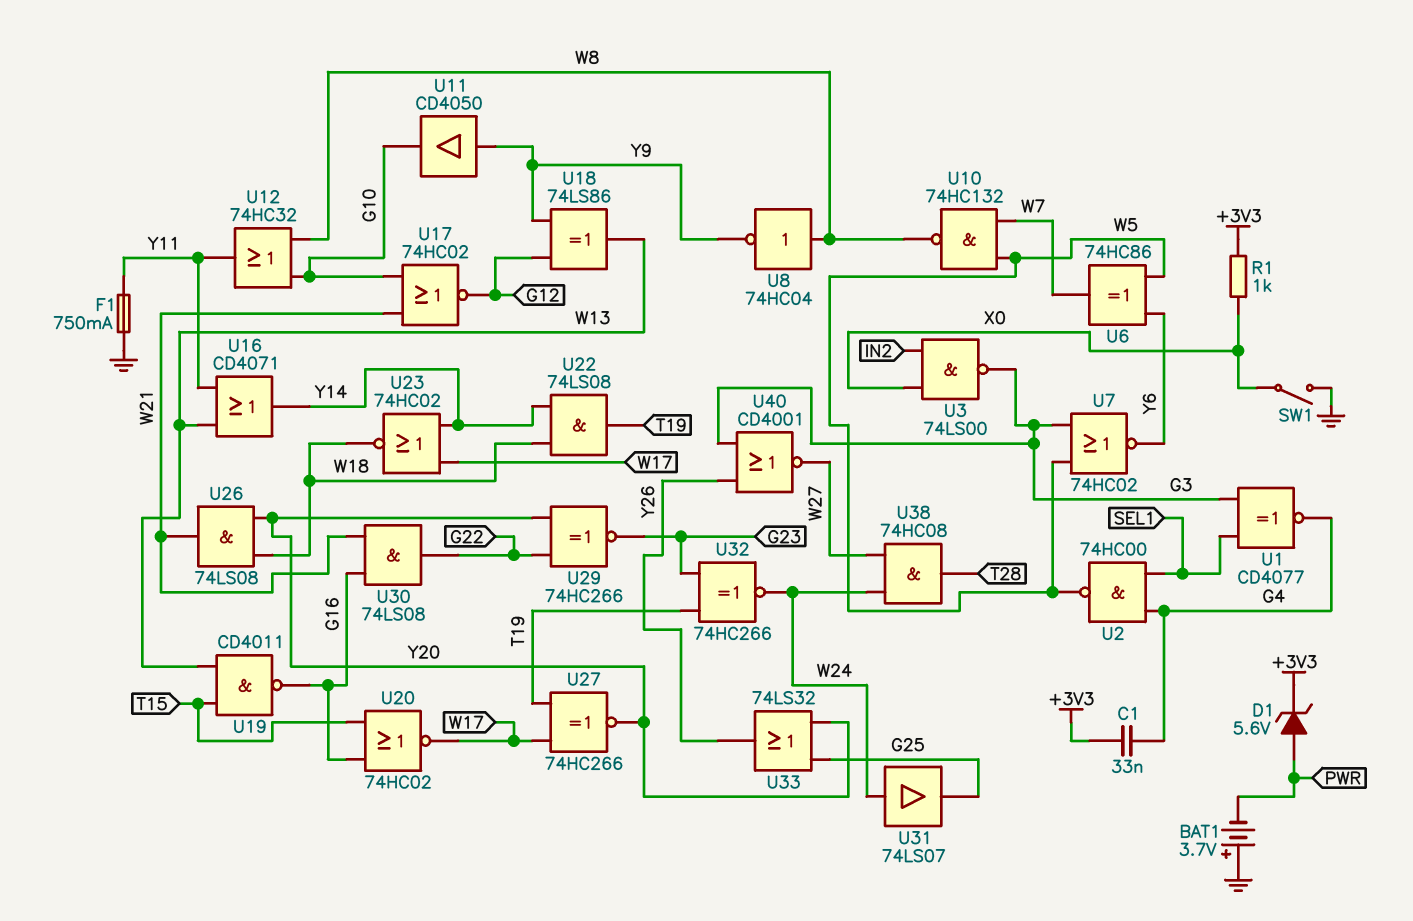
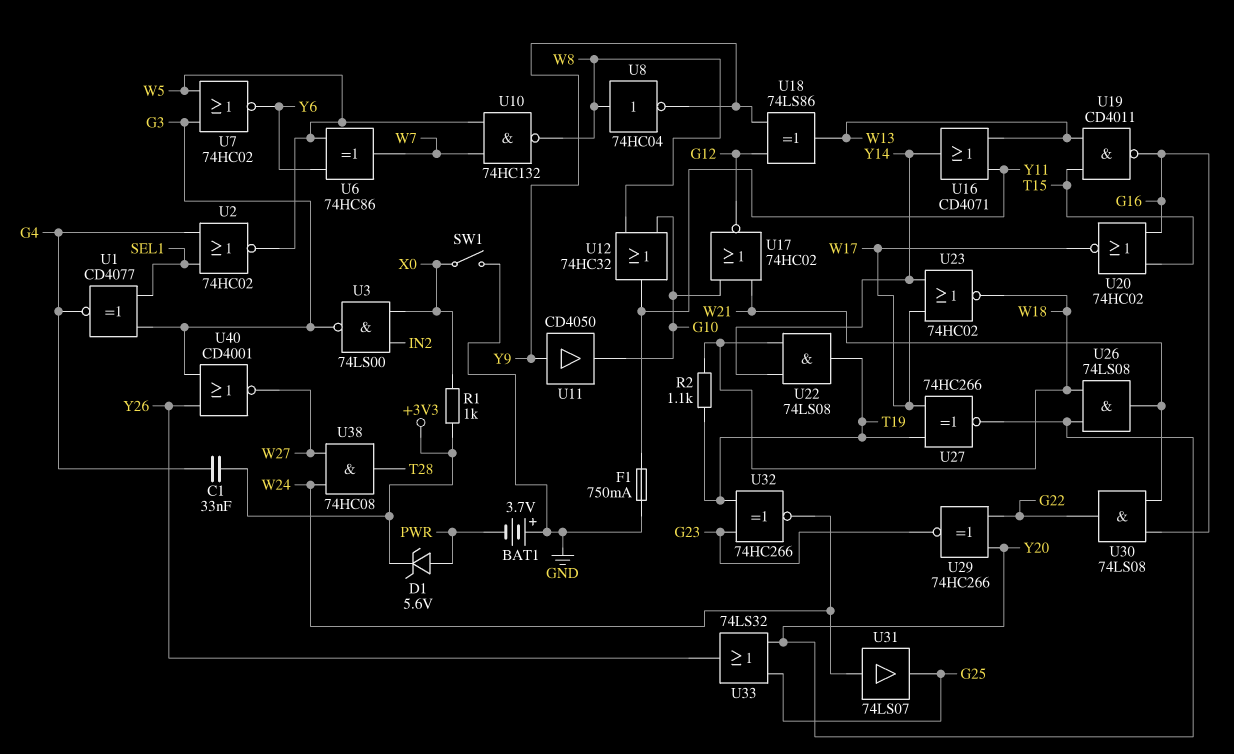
R2: none -> 1.1k (T19, W18)
U2: NAND 74HC00 (in G4, in SEL1, out W5) -> NOR 74HC02 (in G4, in SEL1, out W5)

